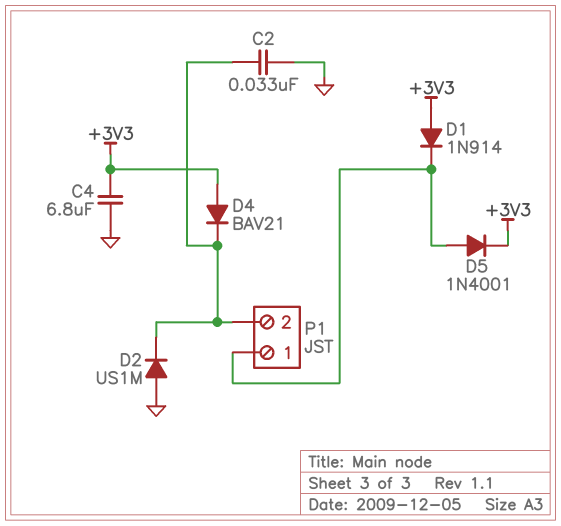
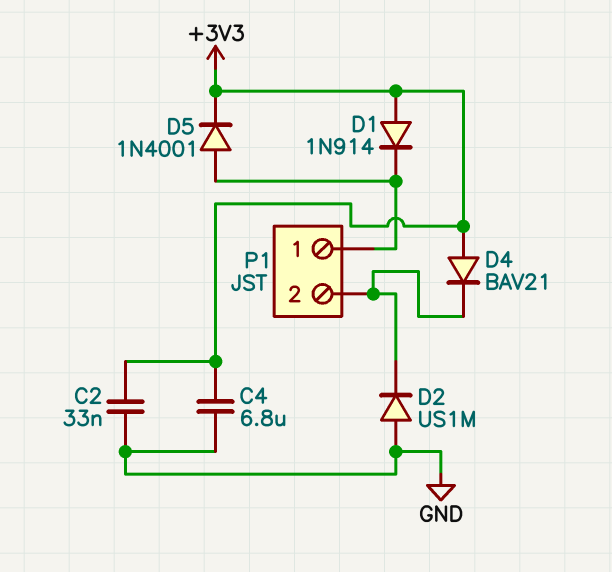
C2: 33nF (GND, P1/2) -> 33nF (+3V3, GND)

